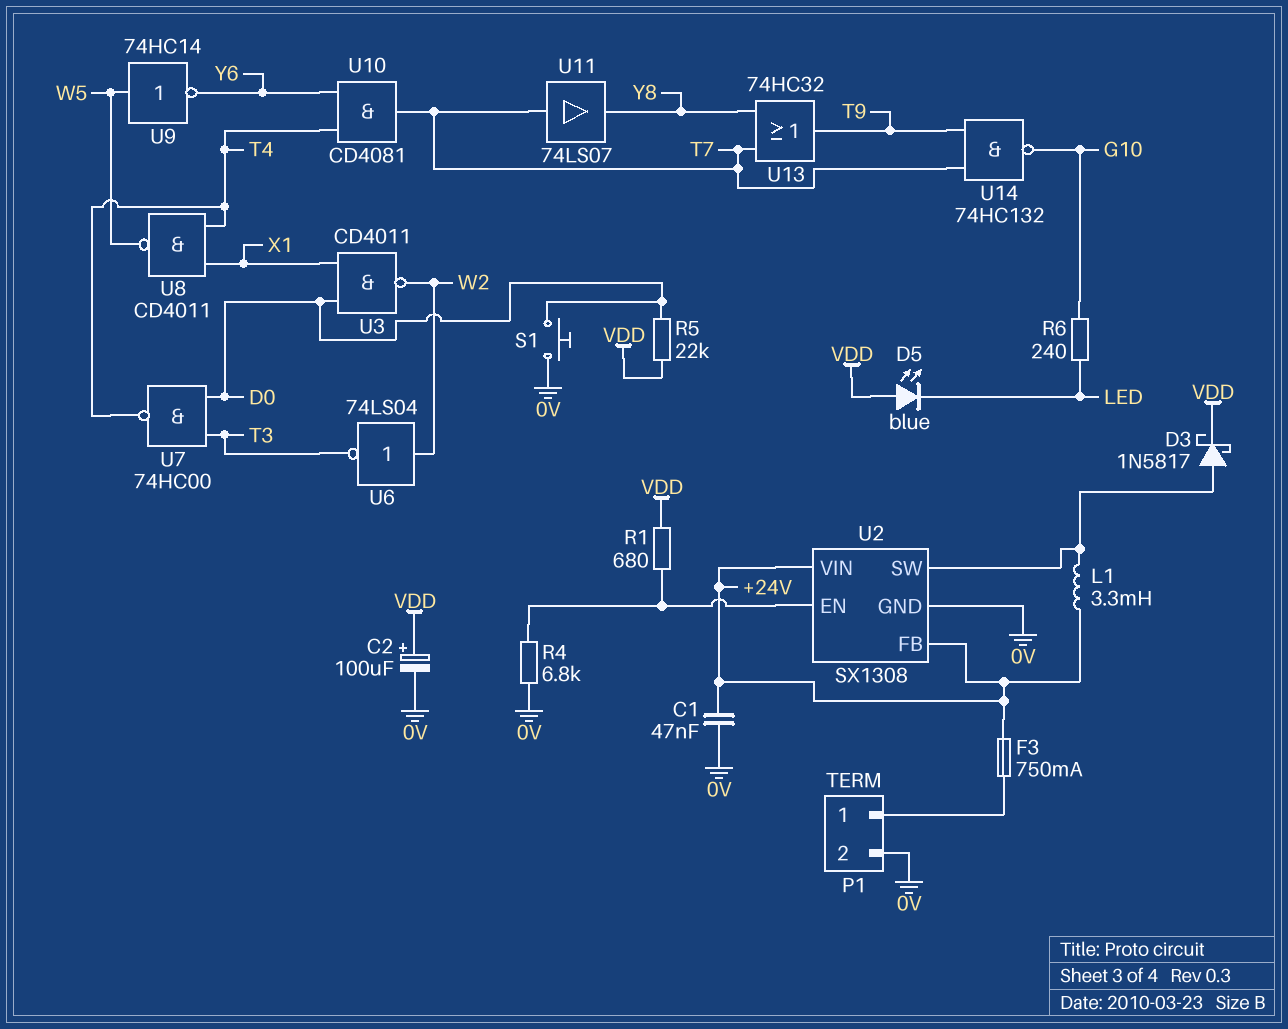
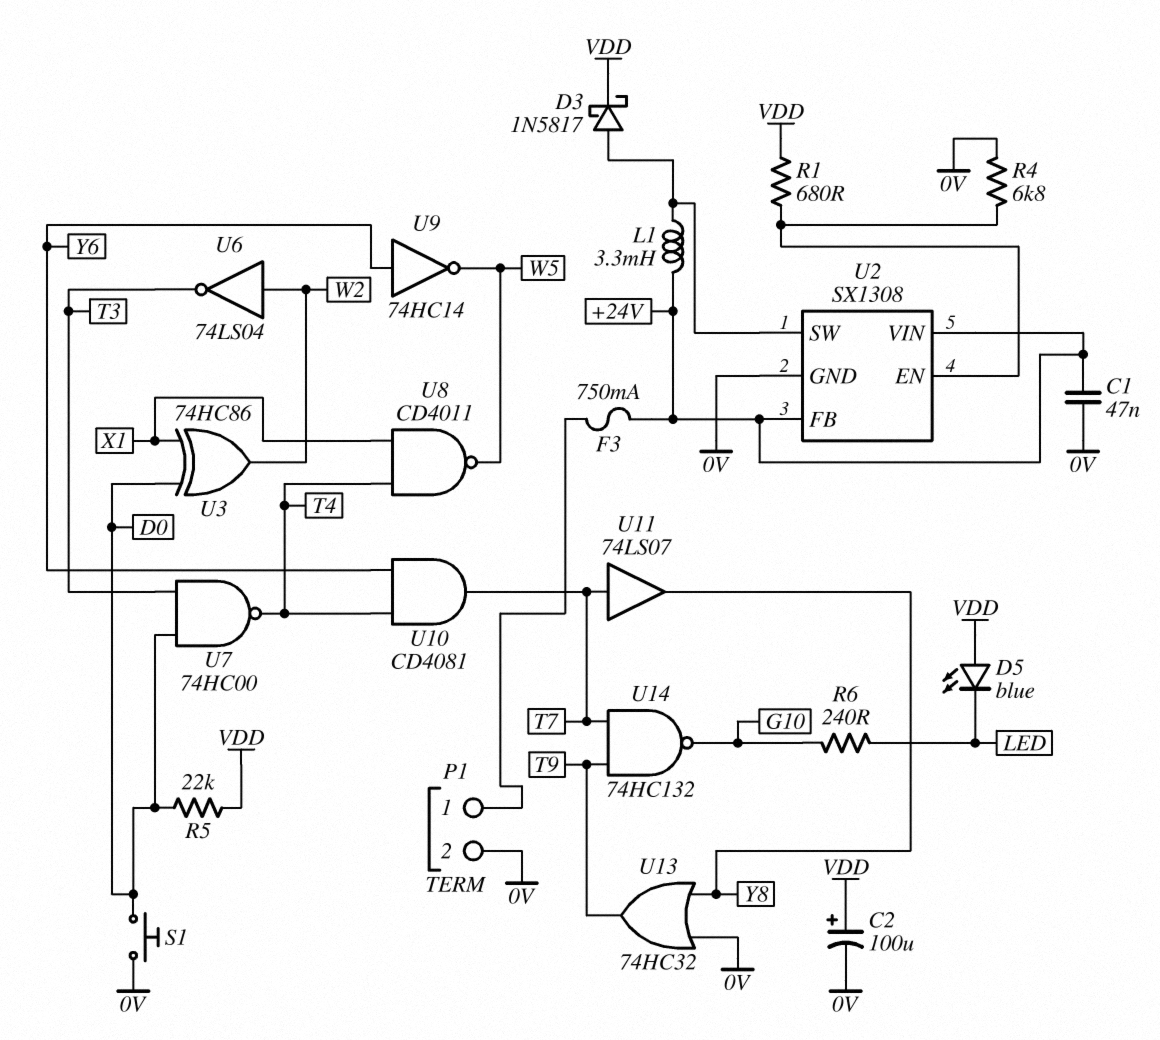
U3: NAND CD4011 (in D0, in X1, out W2) -> XOR 74HC86 (in D0, in X1, out W2)
U9: NOT 74HC14 (in W5, out Y6) -> NOT 74HC14 (in Y6, out W5)
U13: OR 74HC32 (in T7, in Y8, out T9) -> OR 74HC32 (in 0V, in Y8, out T9)

